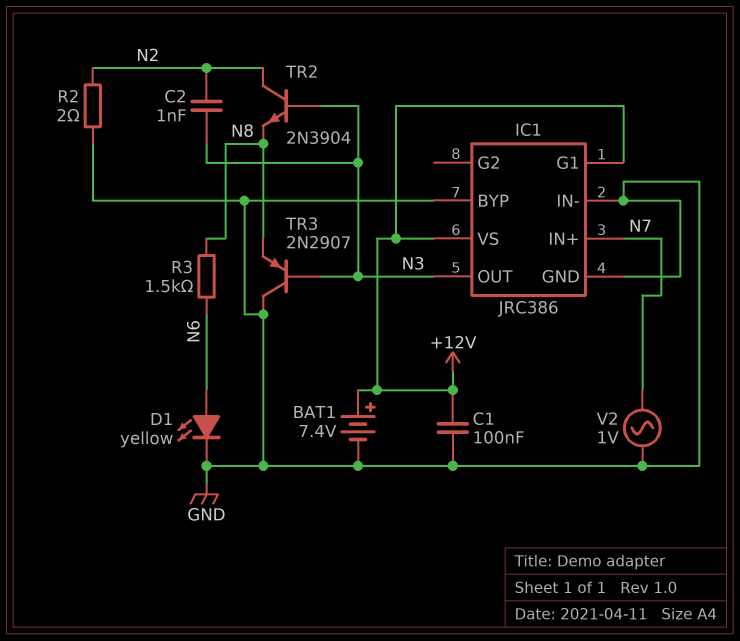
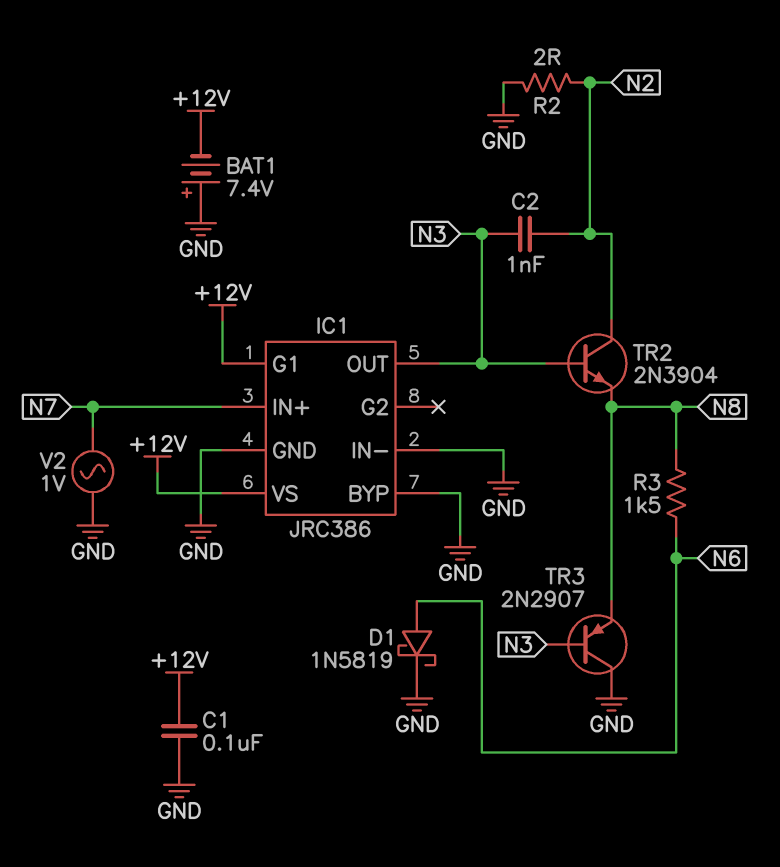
BAT1: 7.4V (plus +12V, minus GND) -> 7.4V (plus GND, minus +12V)
D1: LED yellow (A N6, K GND) -> schottky 1N5819 (A N6, K GND)

